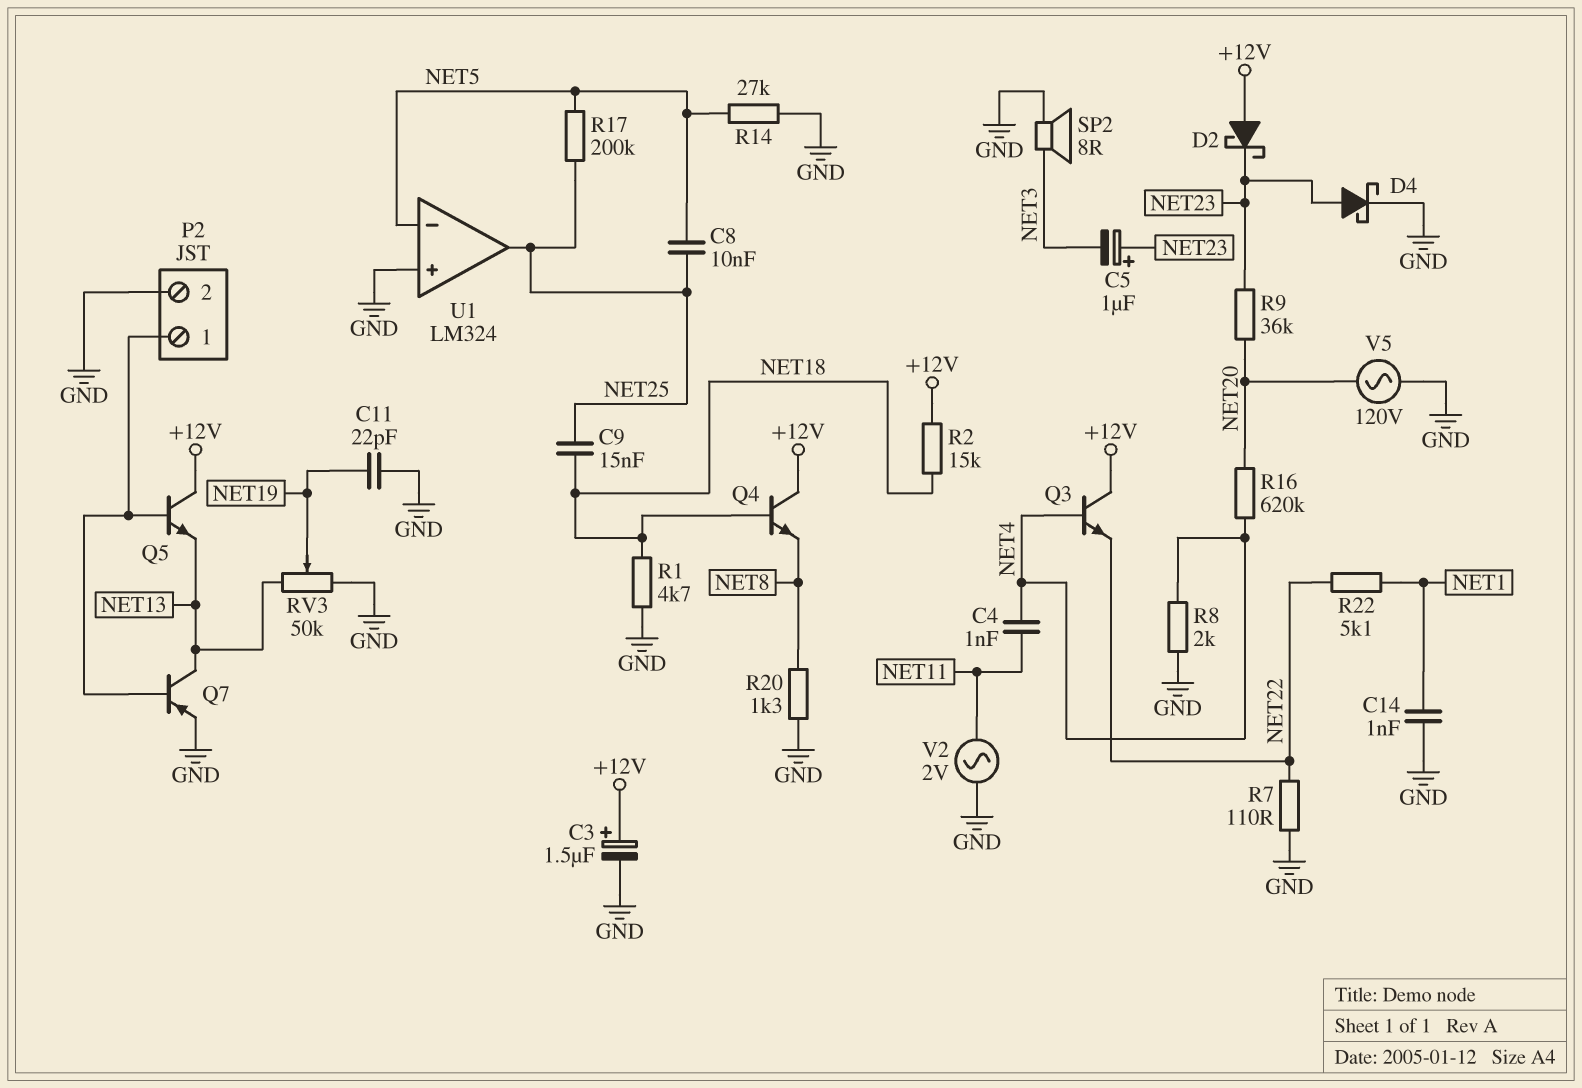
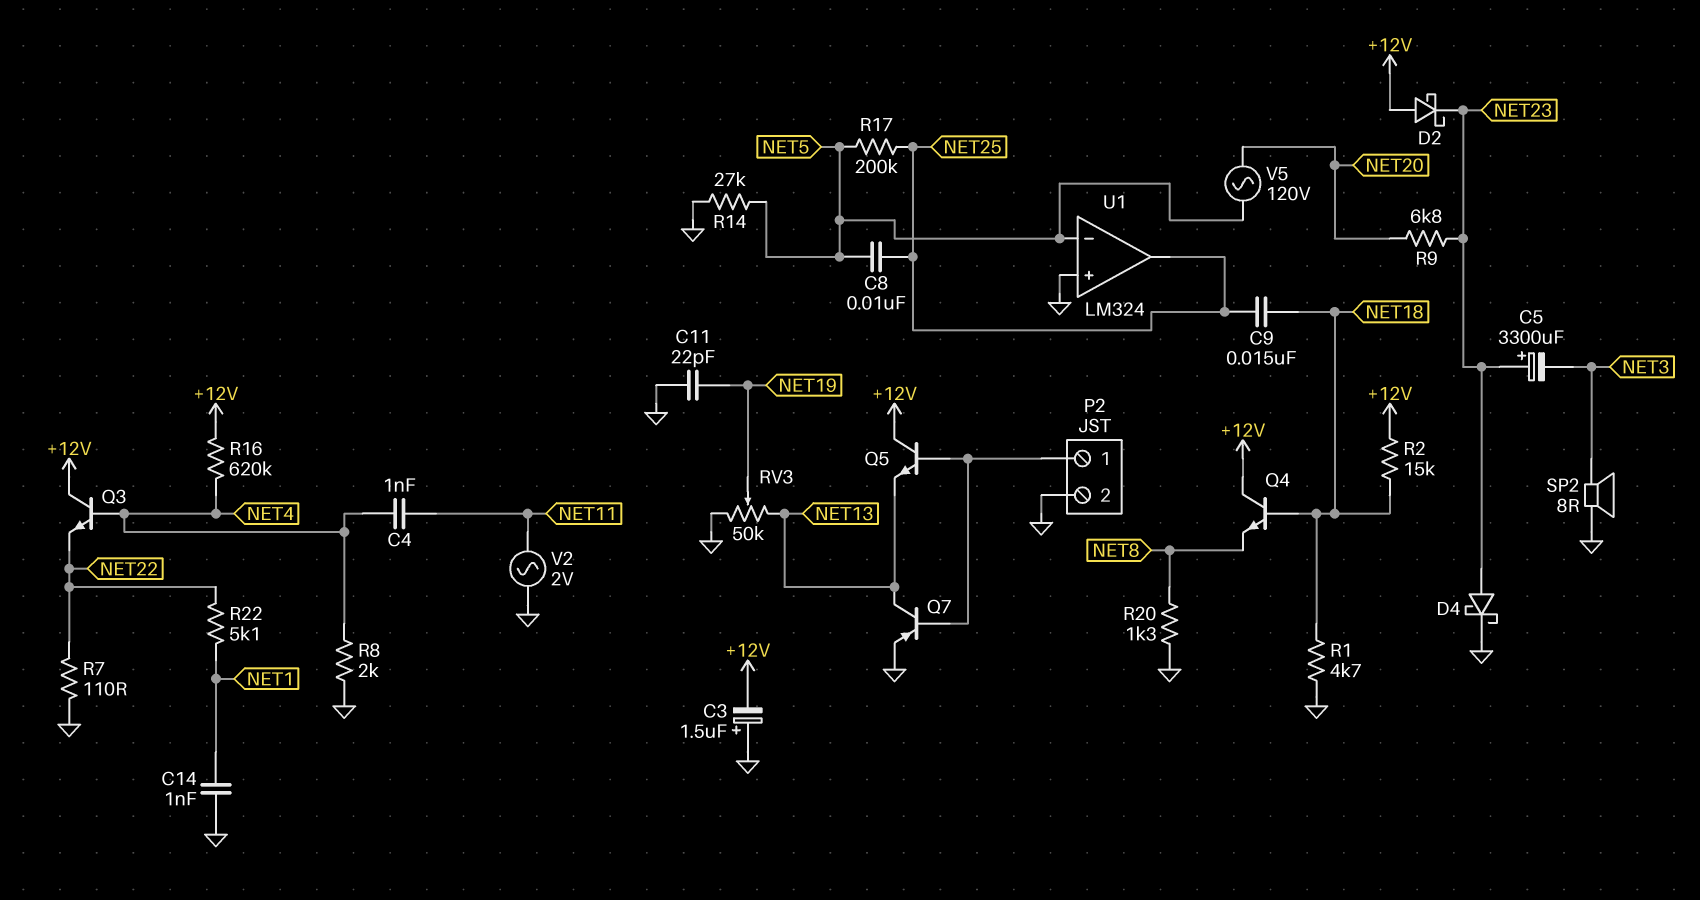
C3: 1.5uF (plus +12V, minus GND) -> 1.5uF (plus GND, minus +12V)
C5: 1uF (plus NET23, minus NET3) -> 3300uF (plus NET23, minus NET3)
R9: 36k (NET20, NET23) -> 6.8k (NET20, NET23)
R16: 620k (NET4, NET20) -> 620k (+12V, NET4)
V5: AC 120V (GND, NET20) -> AC 120V (NET5, NET20)

